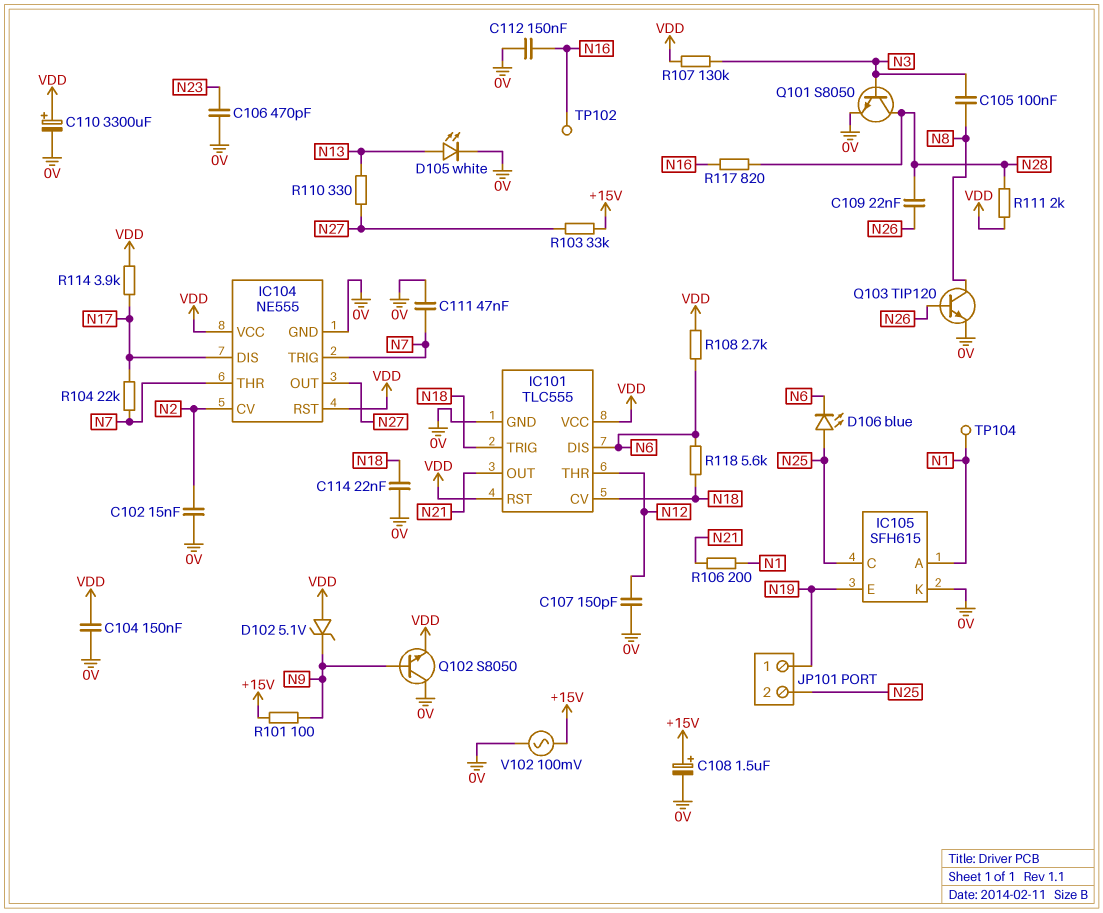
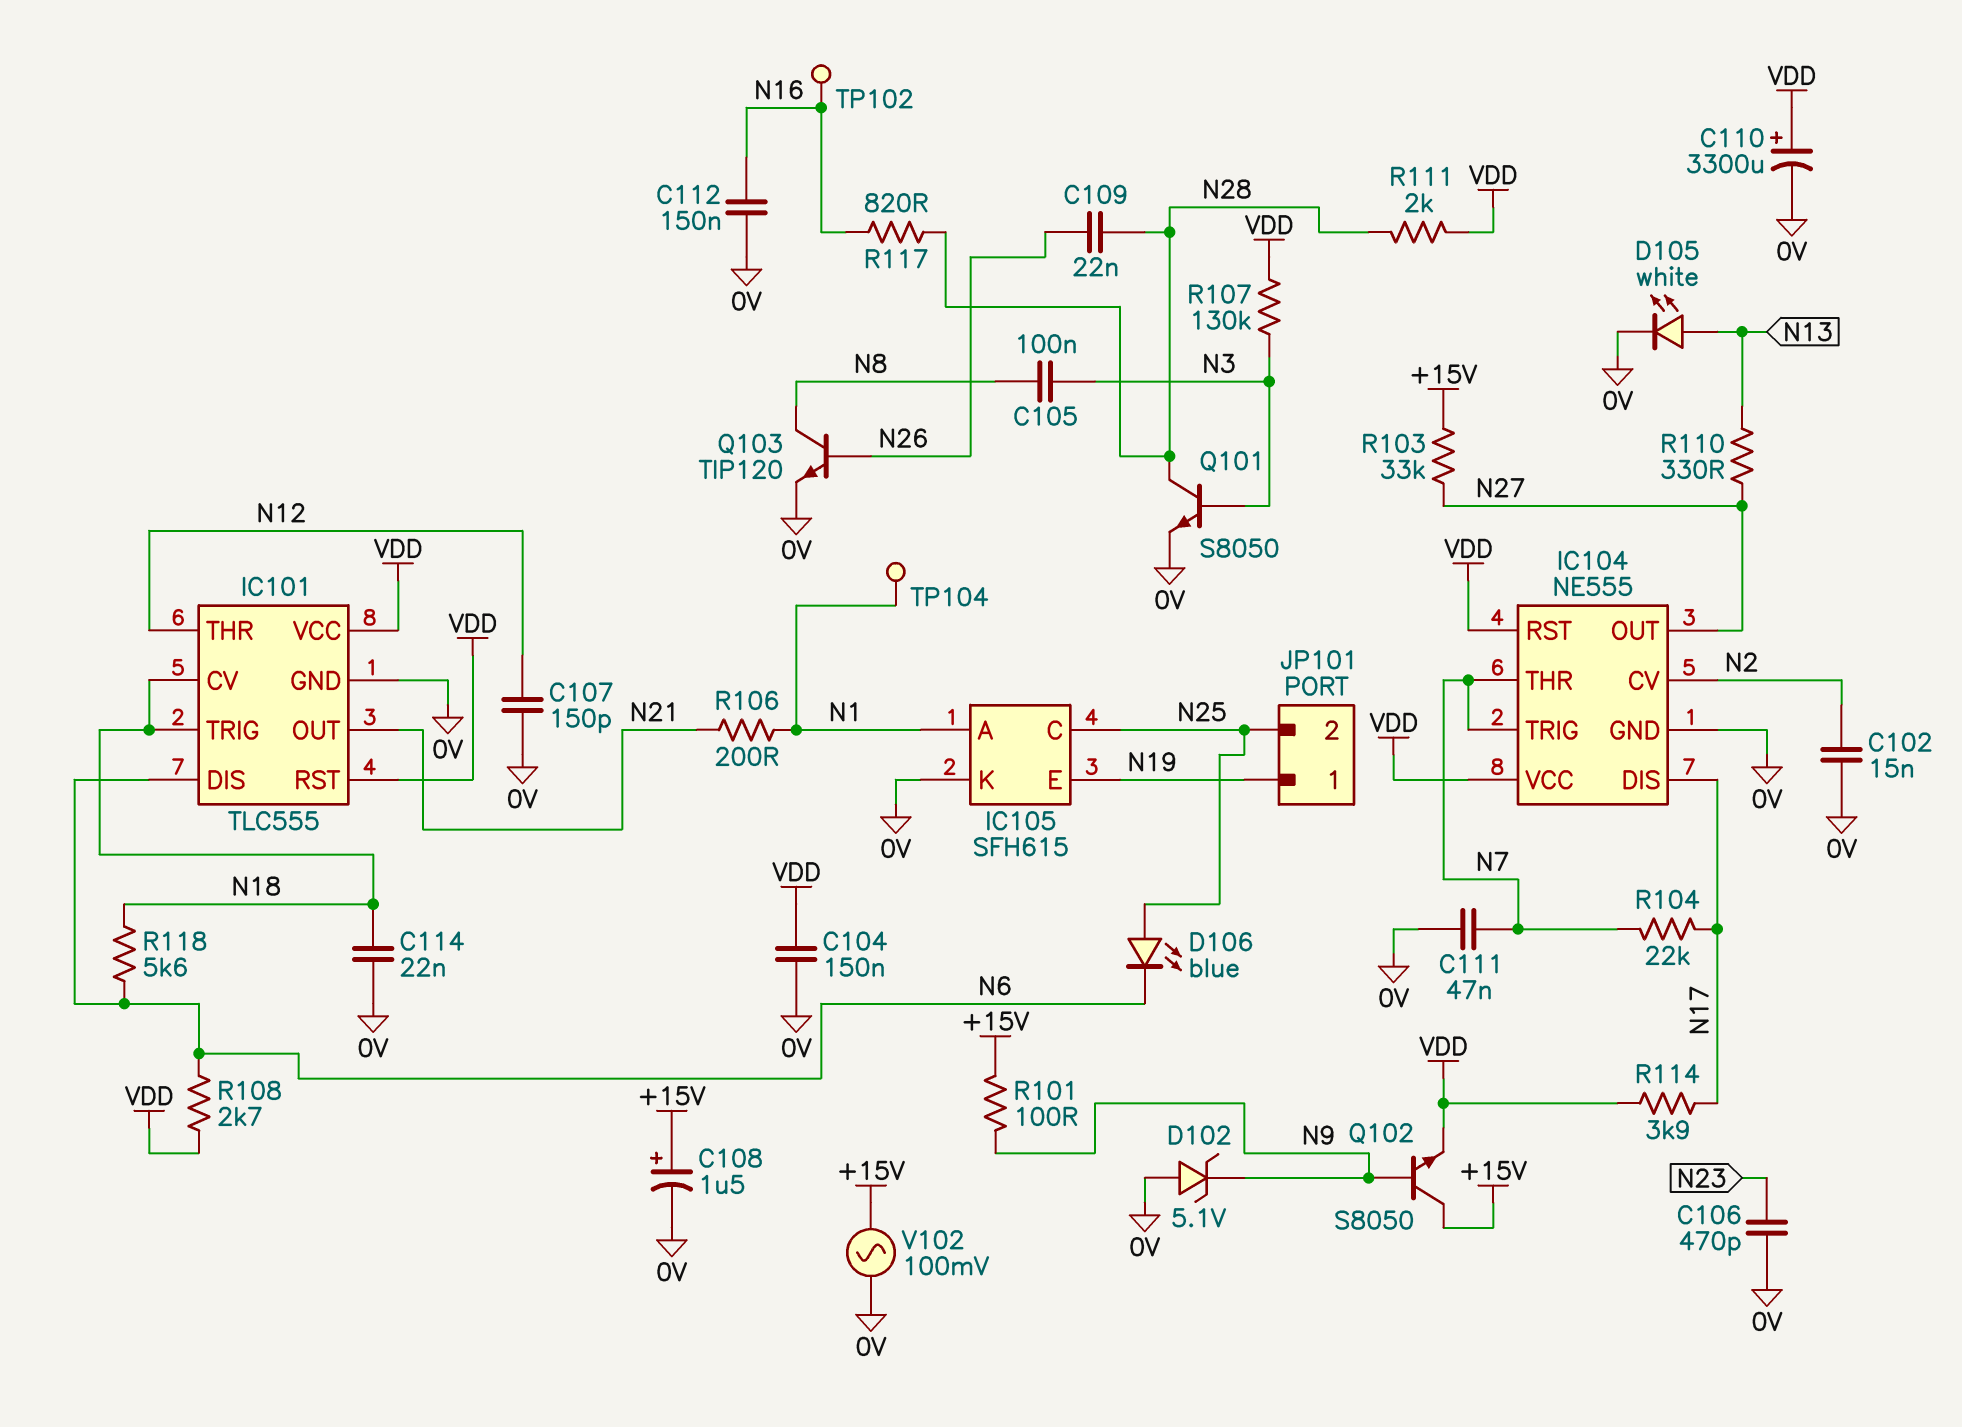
D102: zener 5.1V (A VDD, K N9) -> zener 5.1V (A 0V, K N9)
Q102: NPN S8050 (B N9, C 0V, E VDD) -> NPN S8050 (B N9, C +15V, E VDD)

